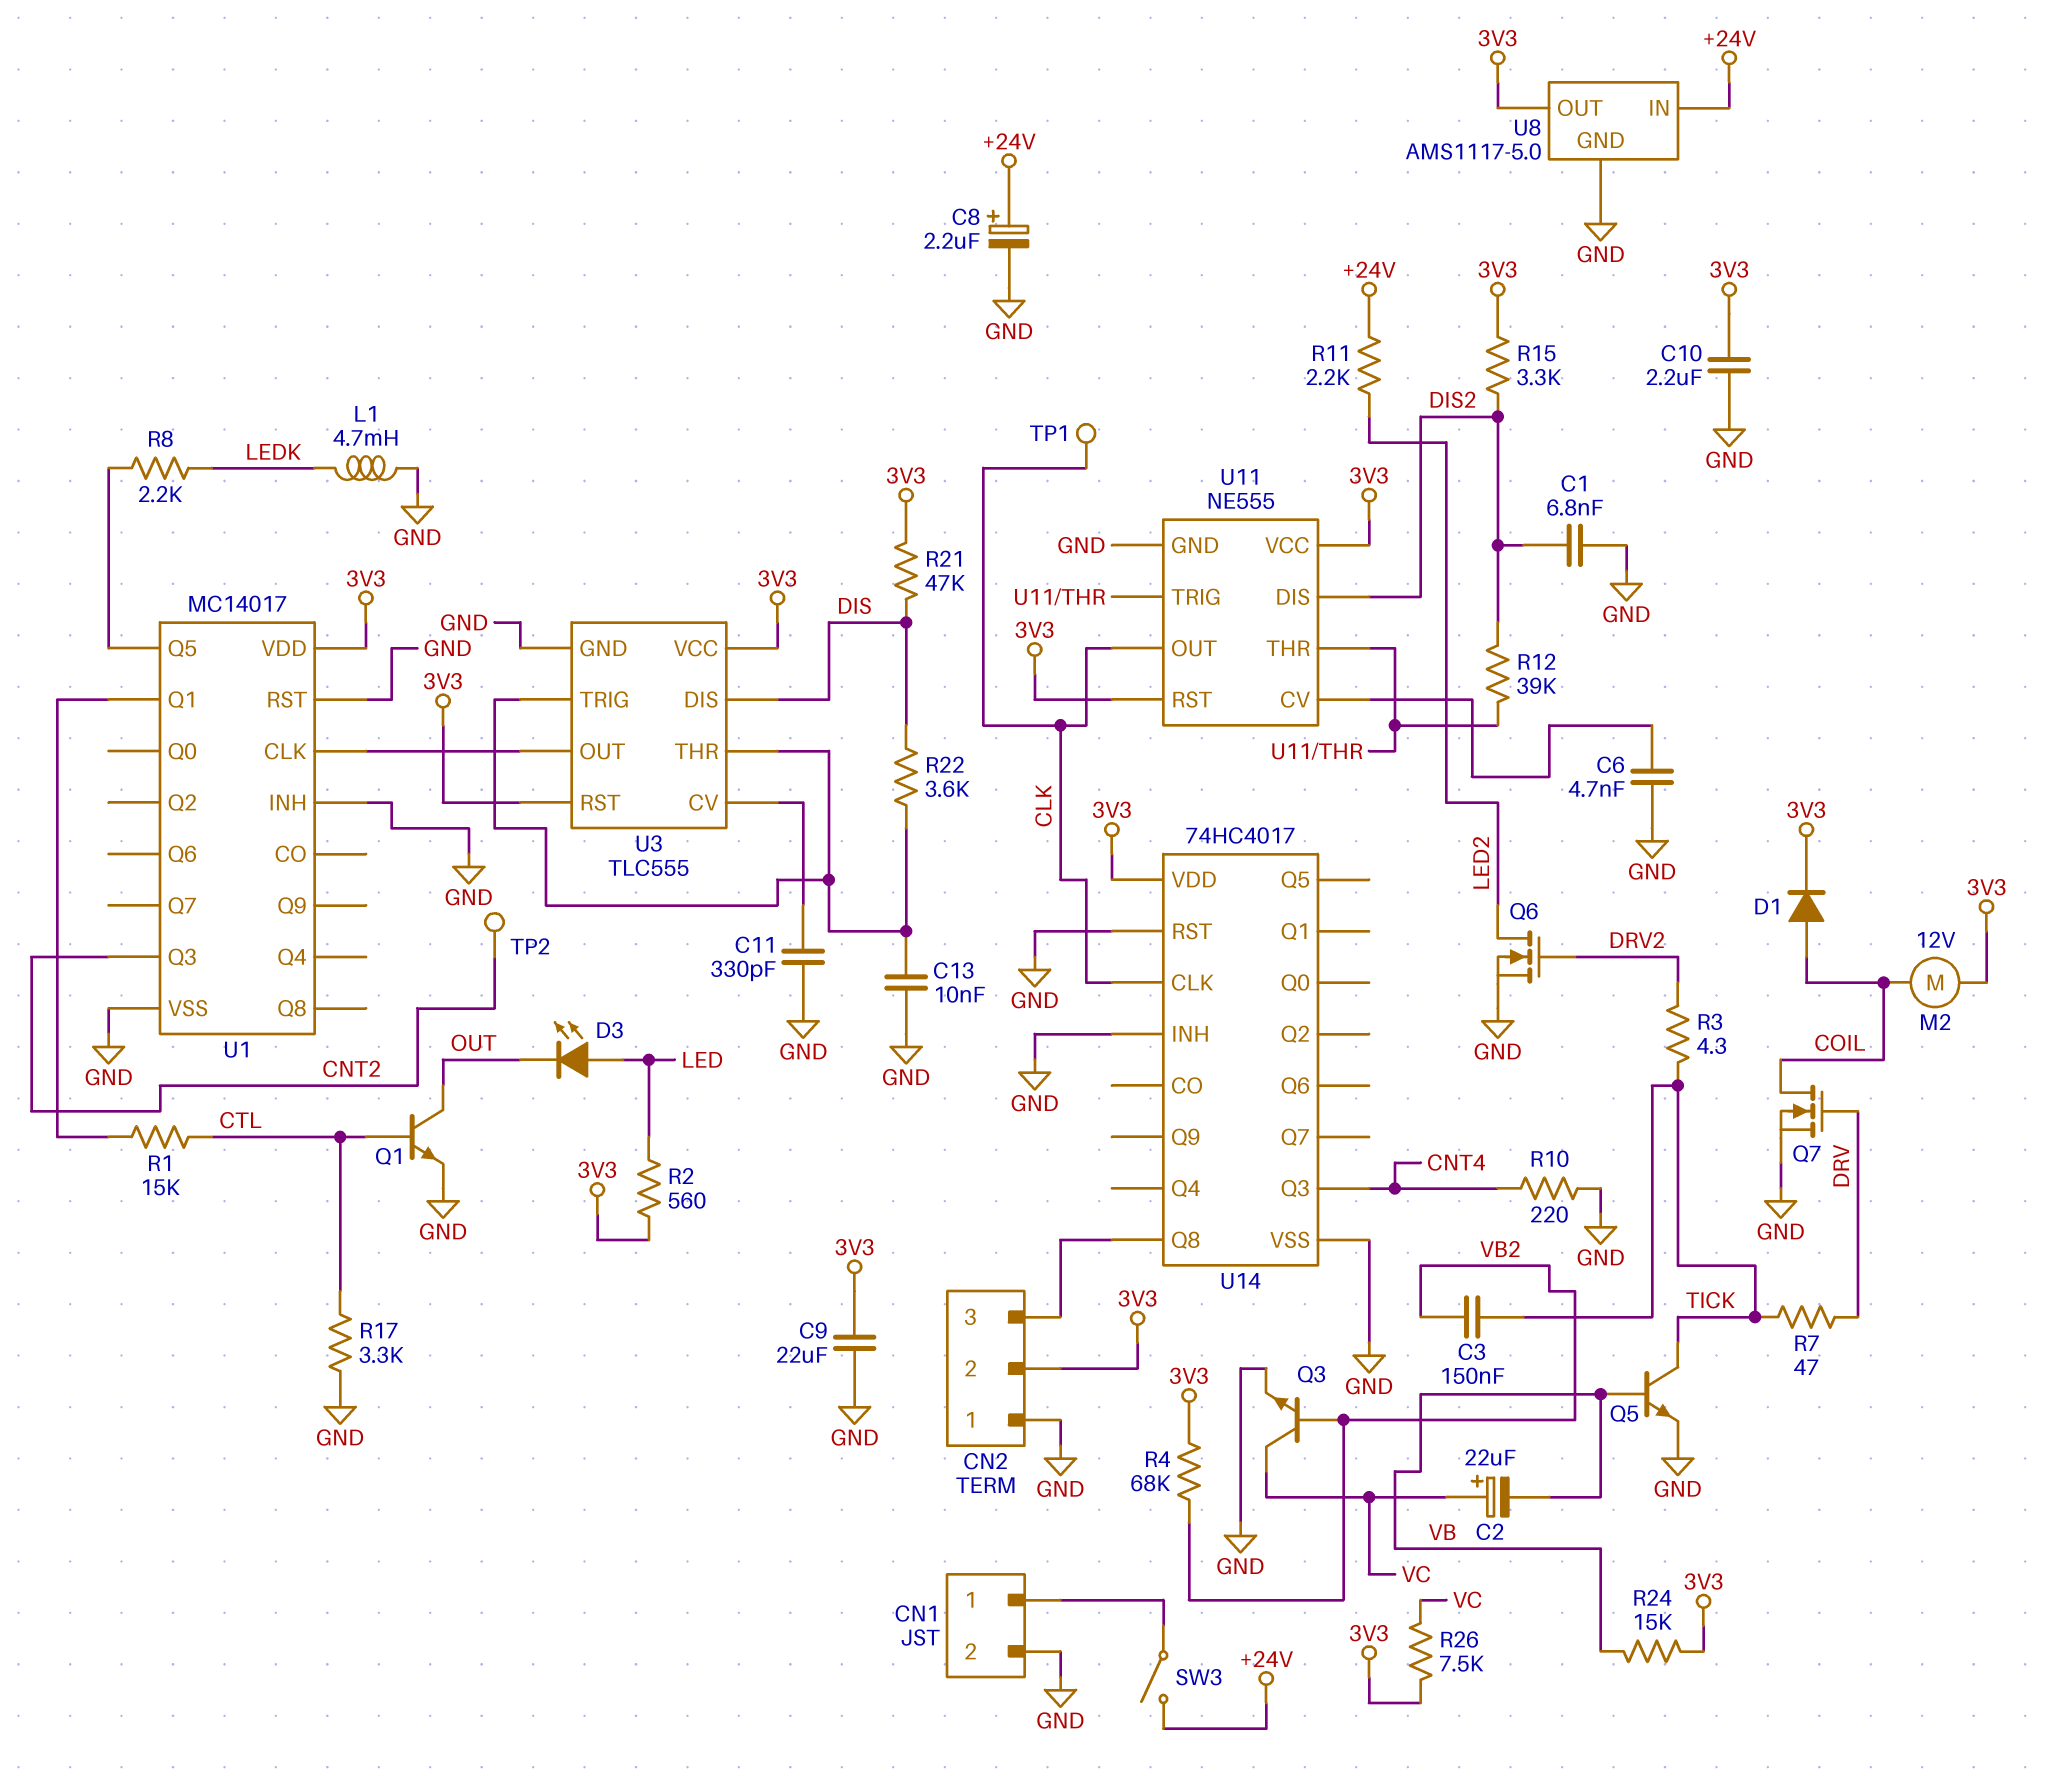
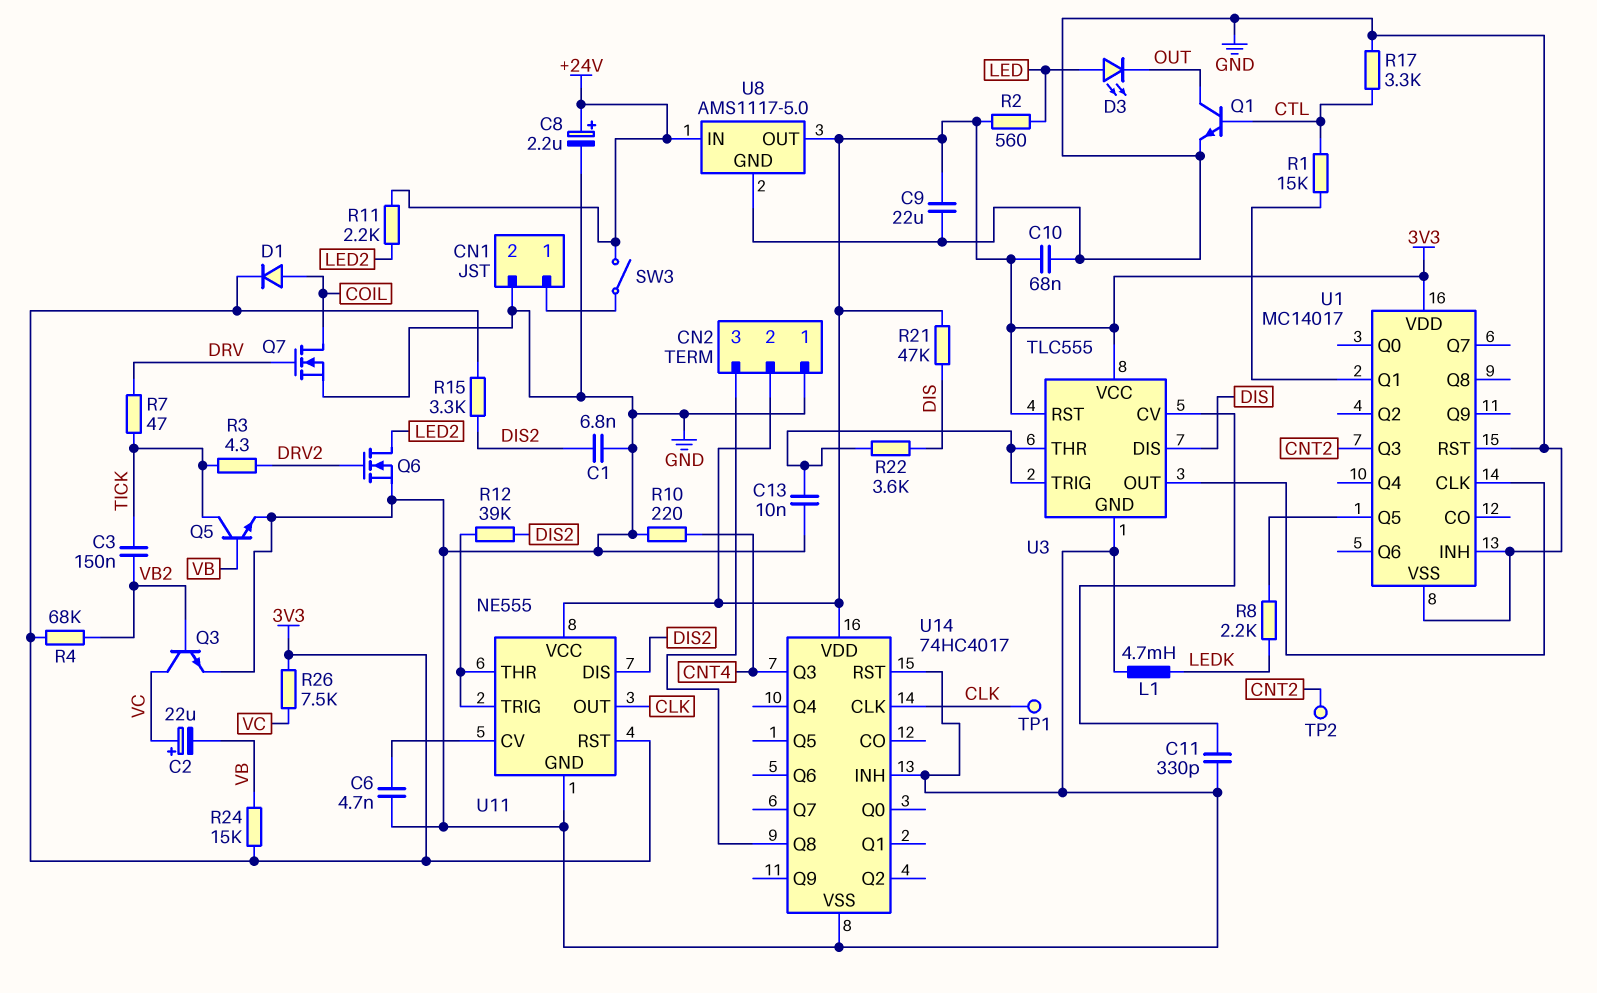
C10: 2.2uF (3V3, GND) -> 68nF (3V3, GND)
M2: motor 12V (3V3, COIL) -> none

